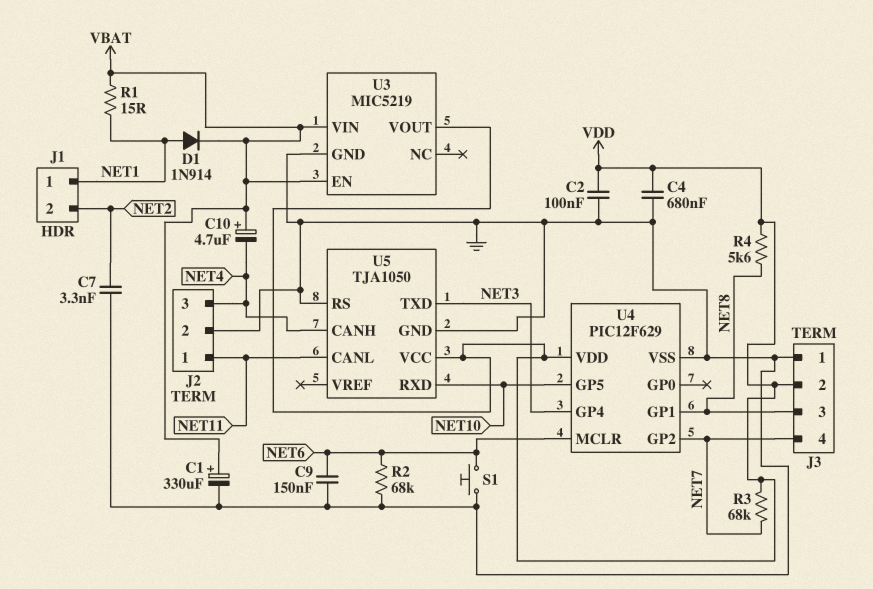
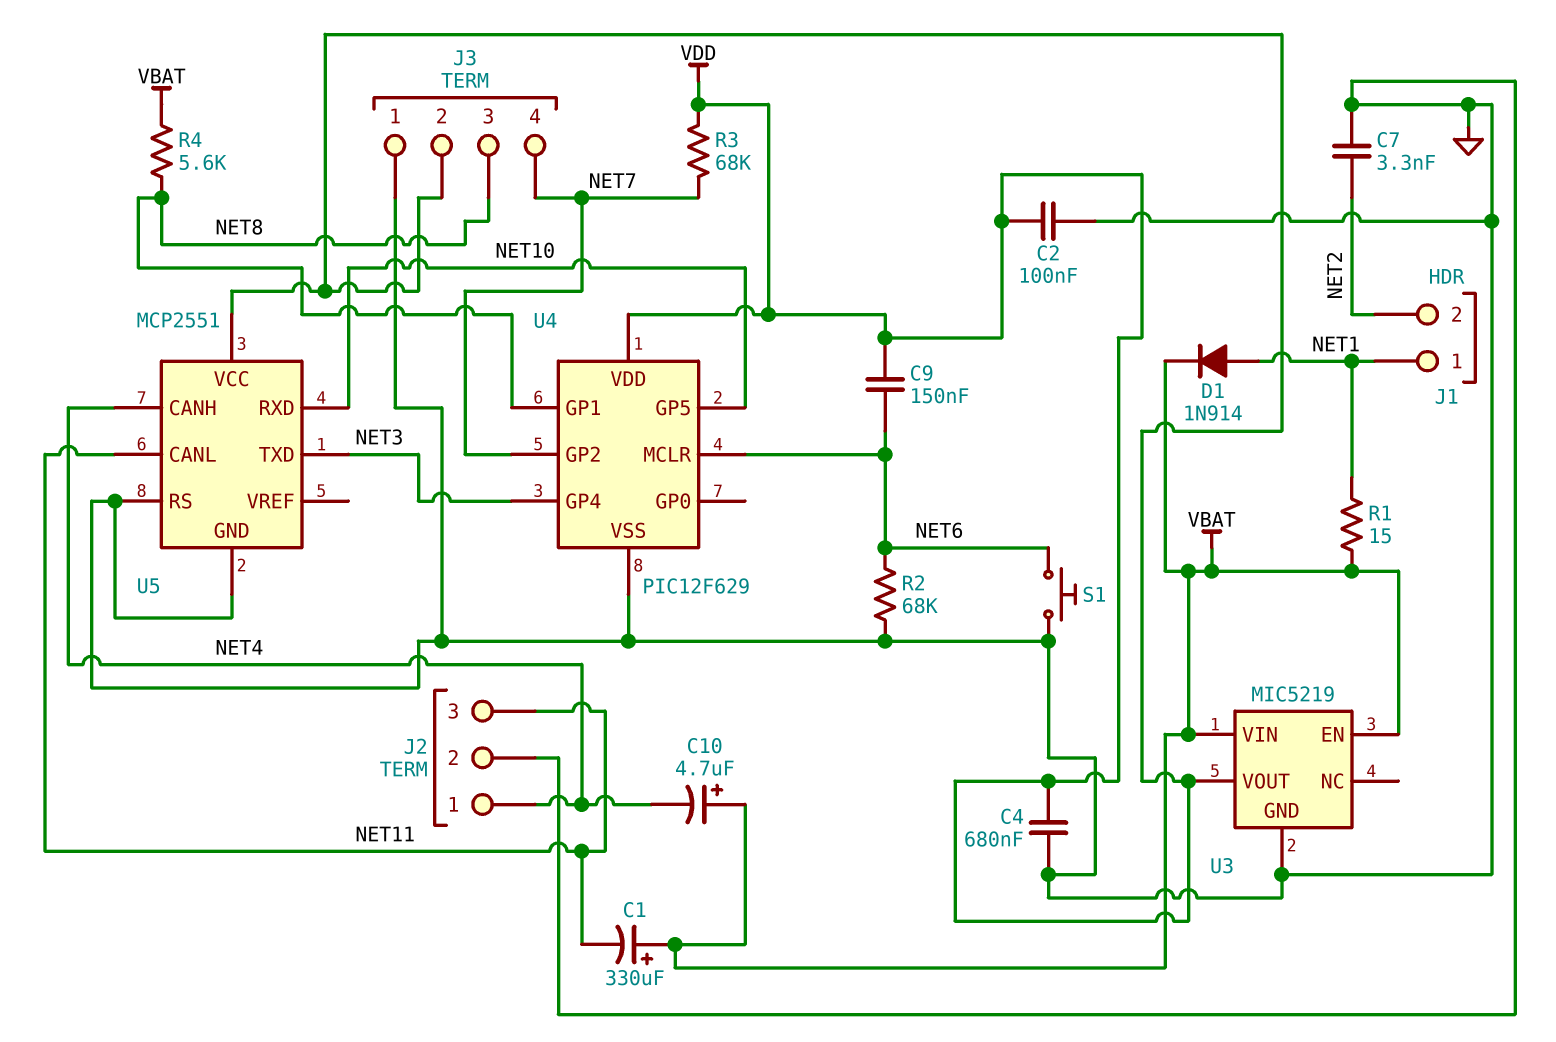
C1: 330uF (plus VBAT, minus GND) -> 330uF (plus VBAT, minus NET11)
C9: 150nF (GND, NET6) -> 150nF (NET6, VDD)
J2 pin 1: NET11 -> NET4
J2 pin 3: NET4 -> NET11
R4: 5.6k (NET8, VDD) -> 5.6k (NET8, VBAT)
U5: TJA1050 -> MCP2551

